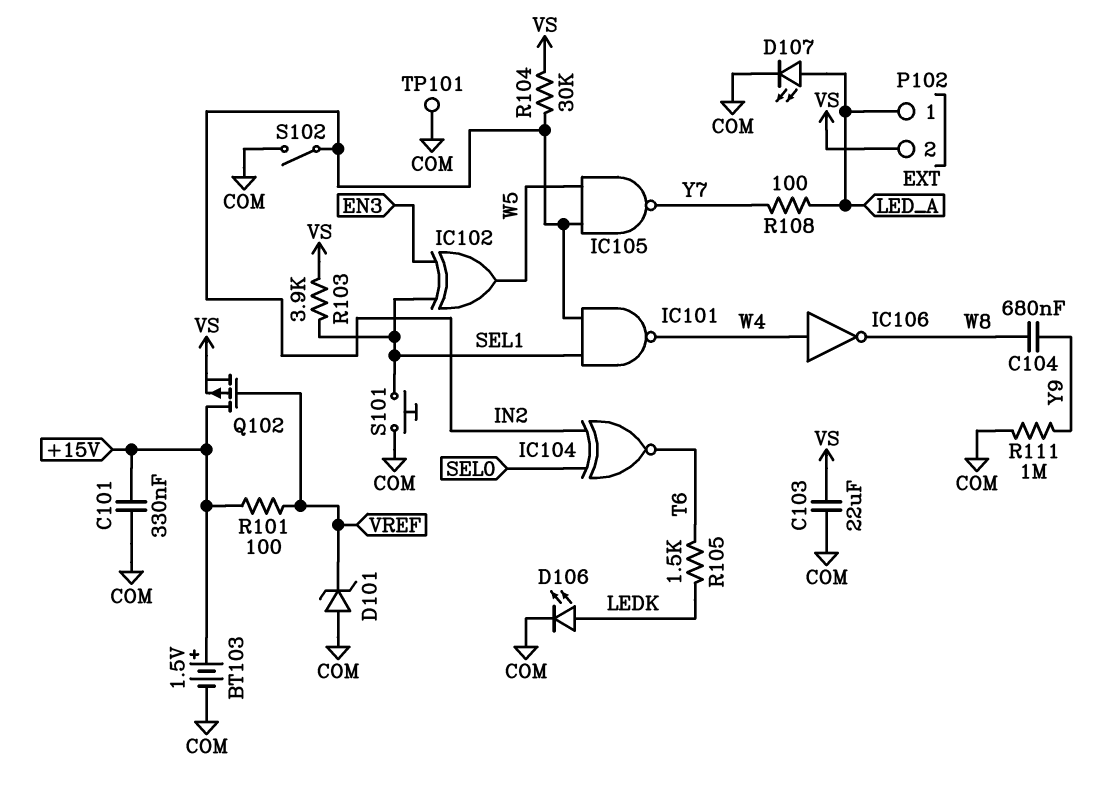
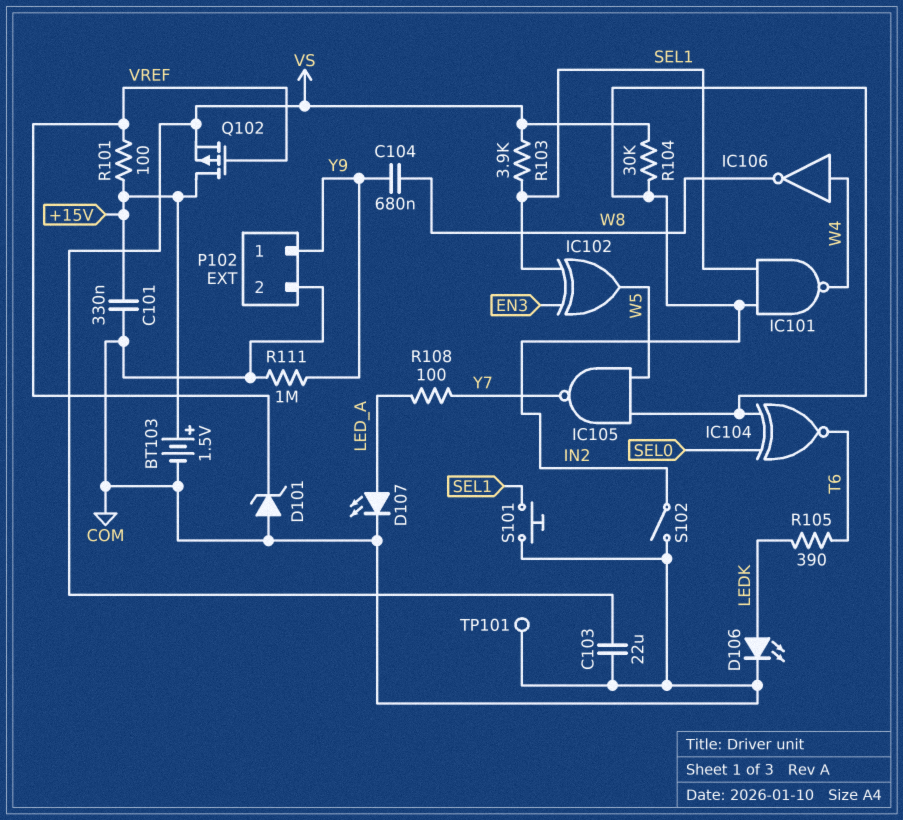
P102 pin 1: LED_A -> Y9
P102 pin 2: VS -> COM
R105: 1.5k (LEDK, T6) -> 390 (LEDK, T6)

